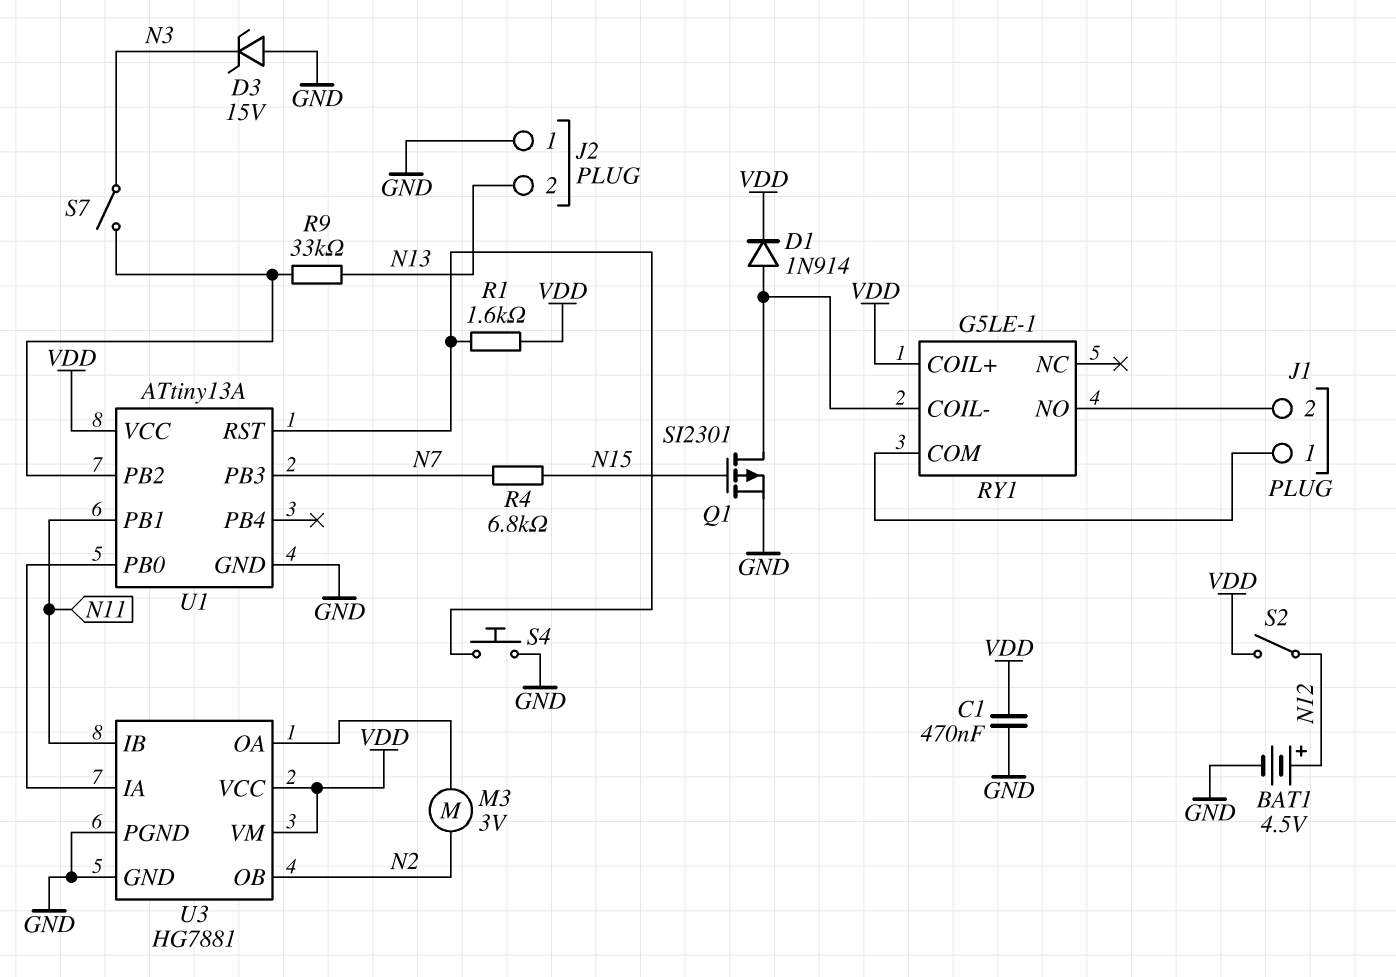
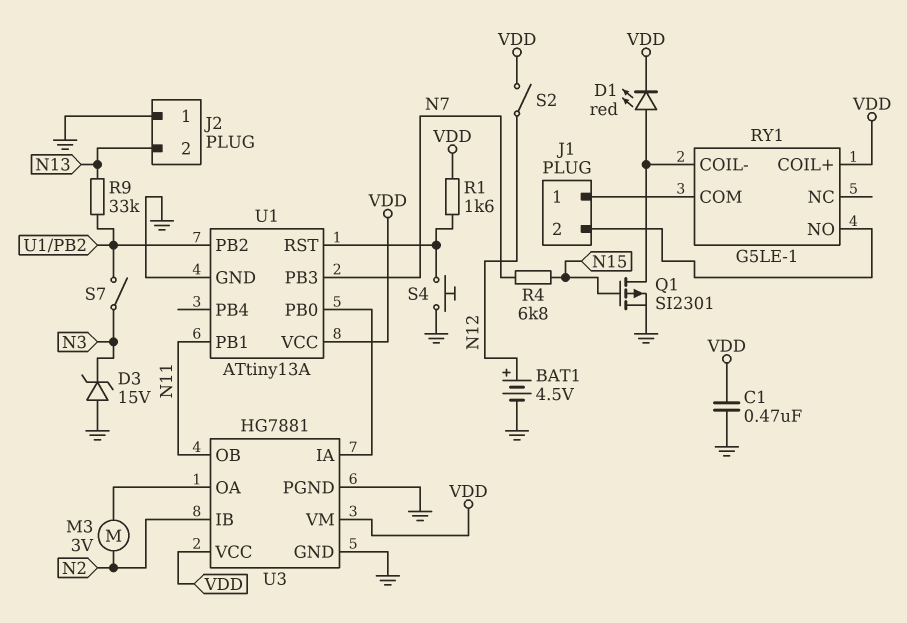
D1: diode 1N914 (A RY1/COIL-, K VDD) -> LED red (A RY1/COIL-, K VDD)
U3 pin IB: N11 -> N2
U3 pin OB: N2 -> N11

